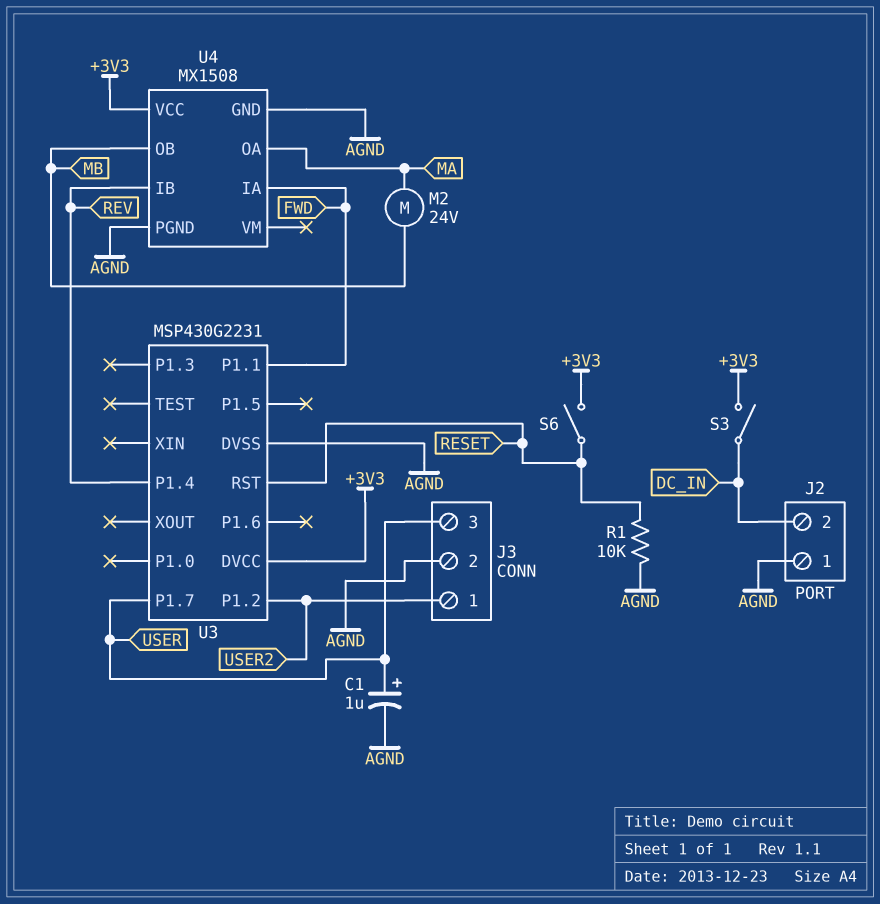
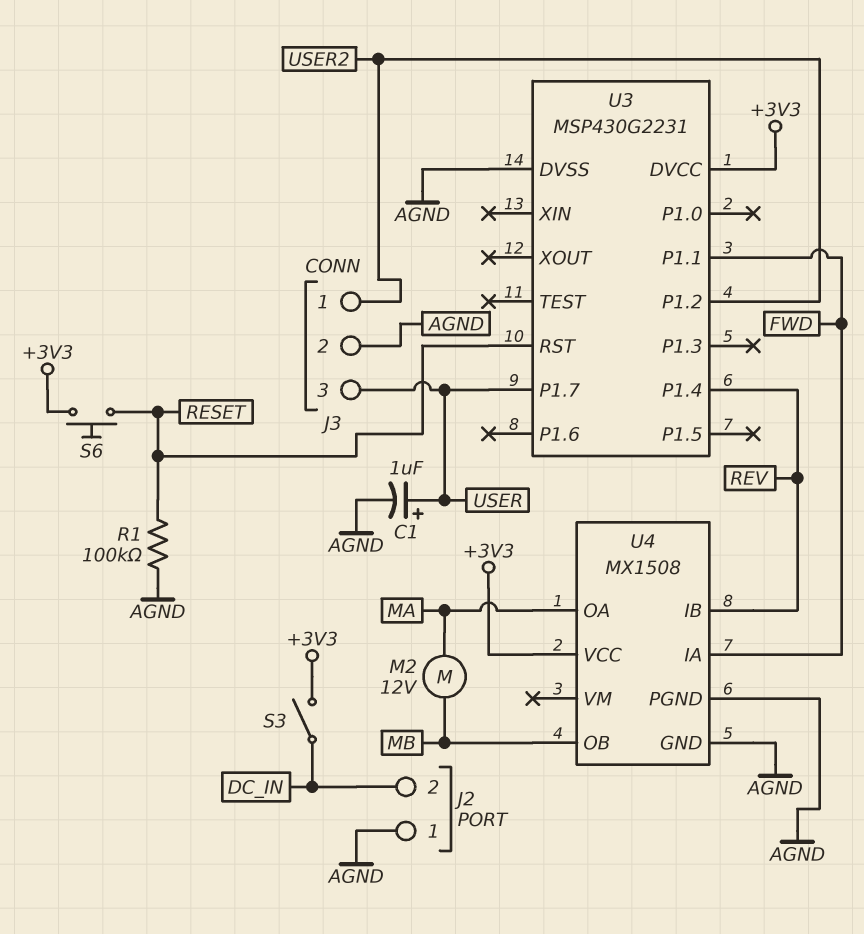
M2: motor 24V (MA, MB) -> motor 12V (MA, MB)
R1: 10k (AGND, RESET) -> 100k (AGND, RESET)
S6: switch (+3V3, RESET) -> button (+3V3, RESET)

